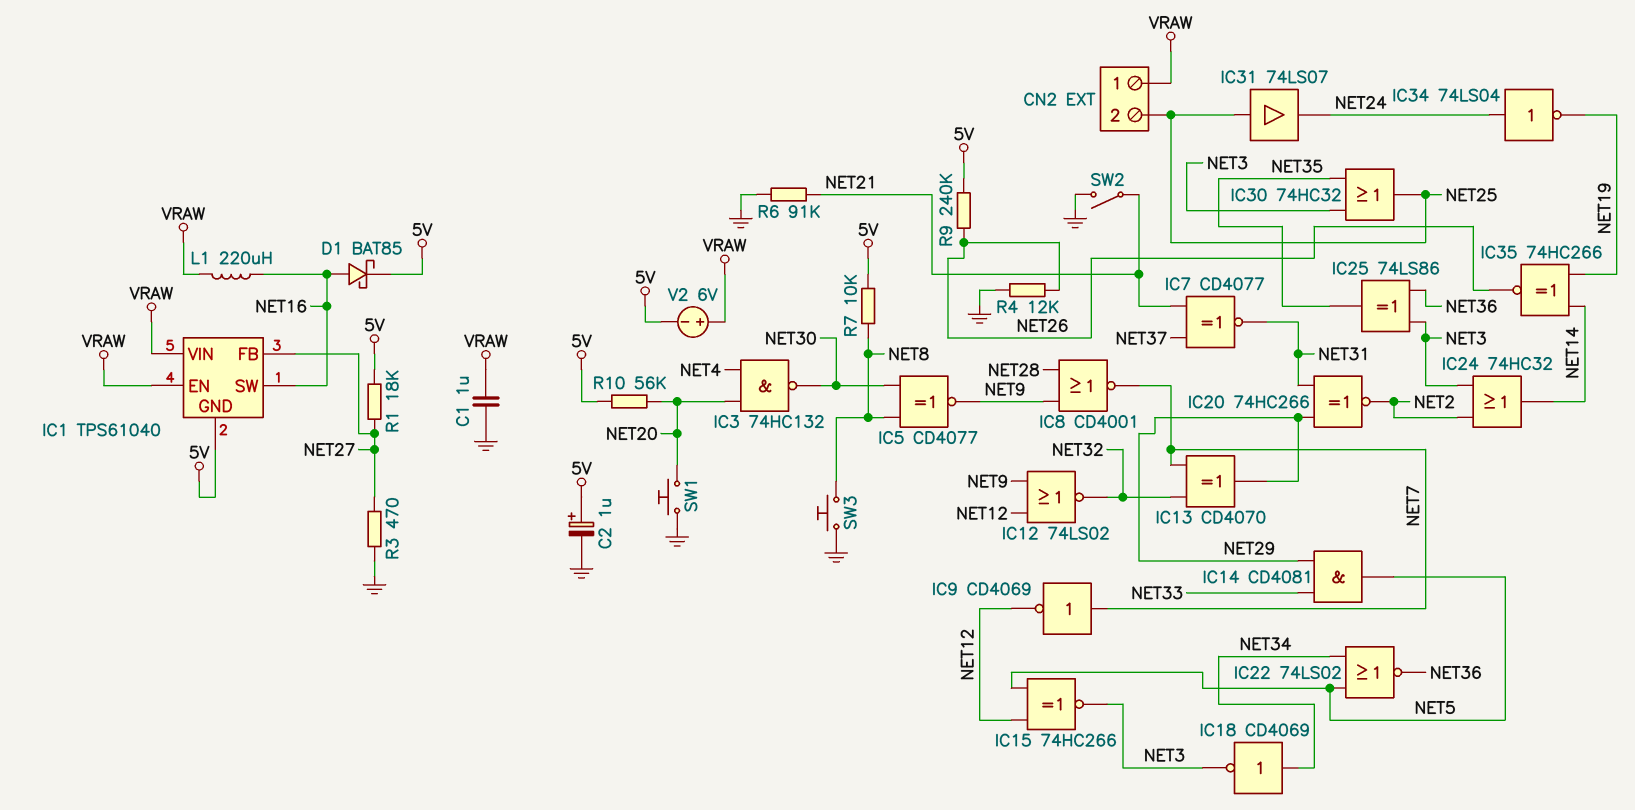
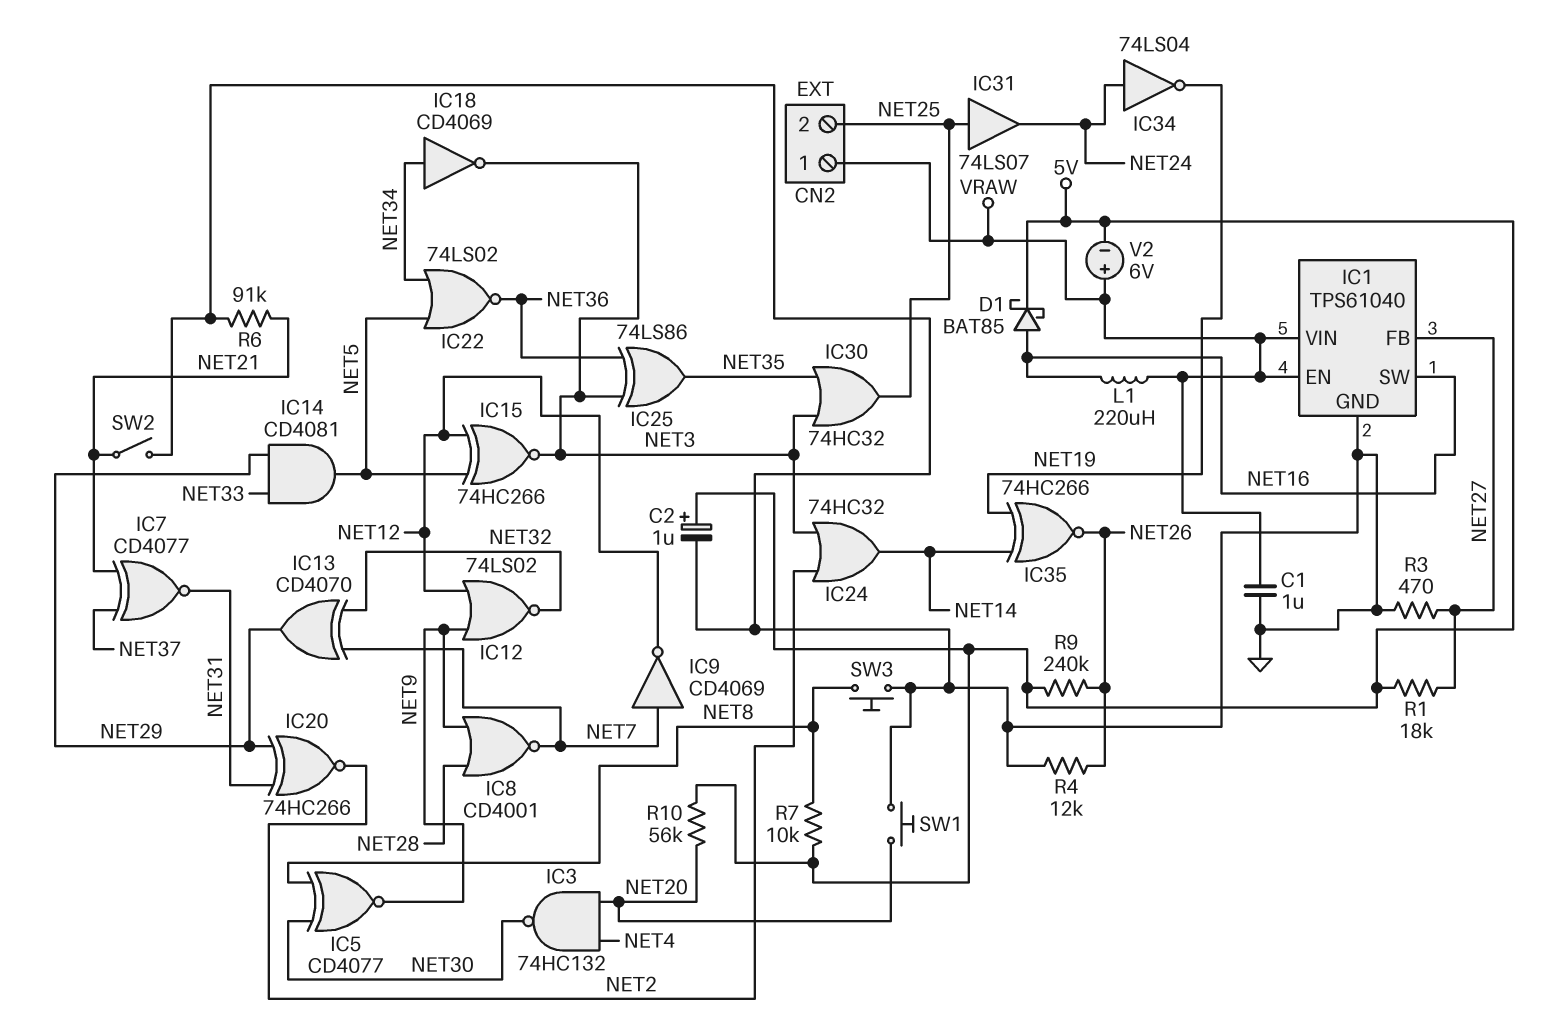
IC1 pin GND: 5V -> GND

